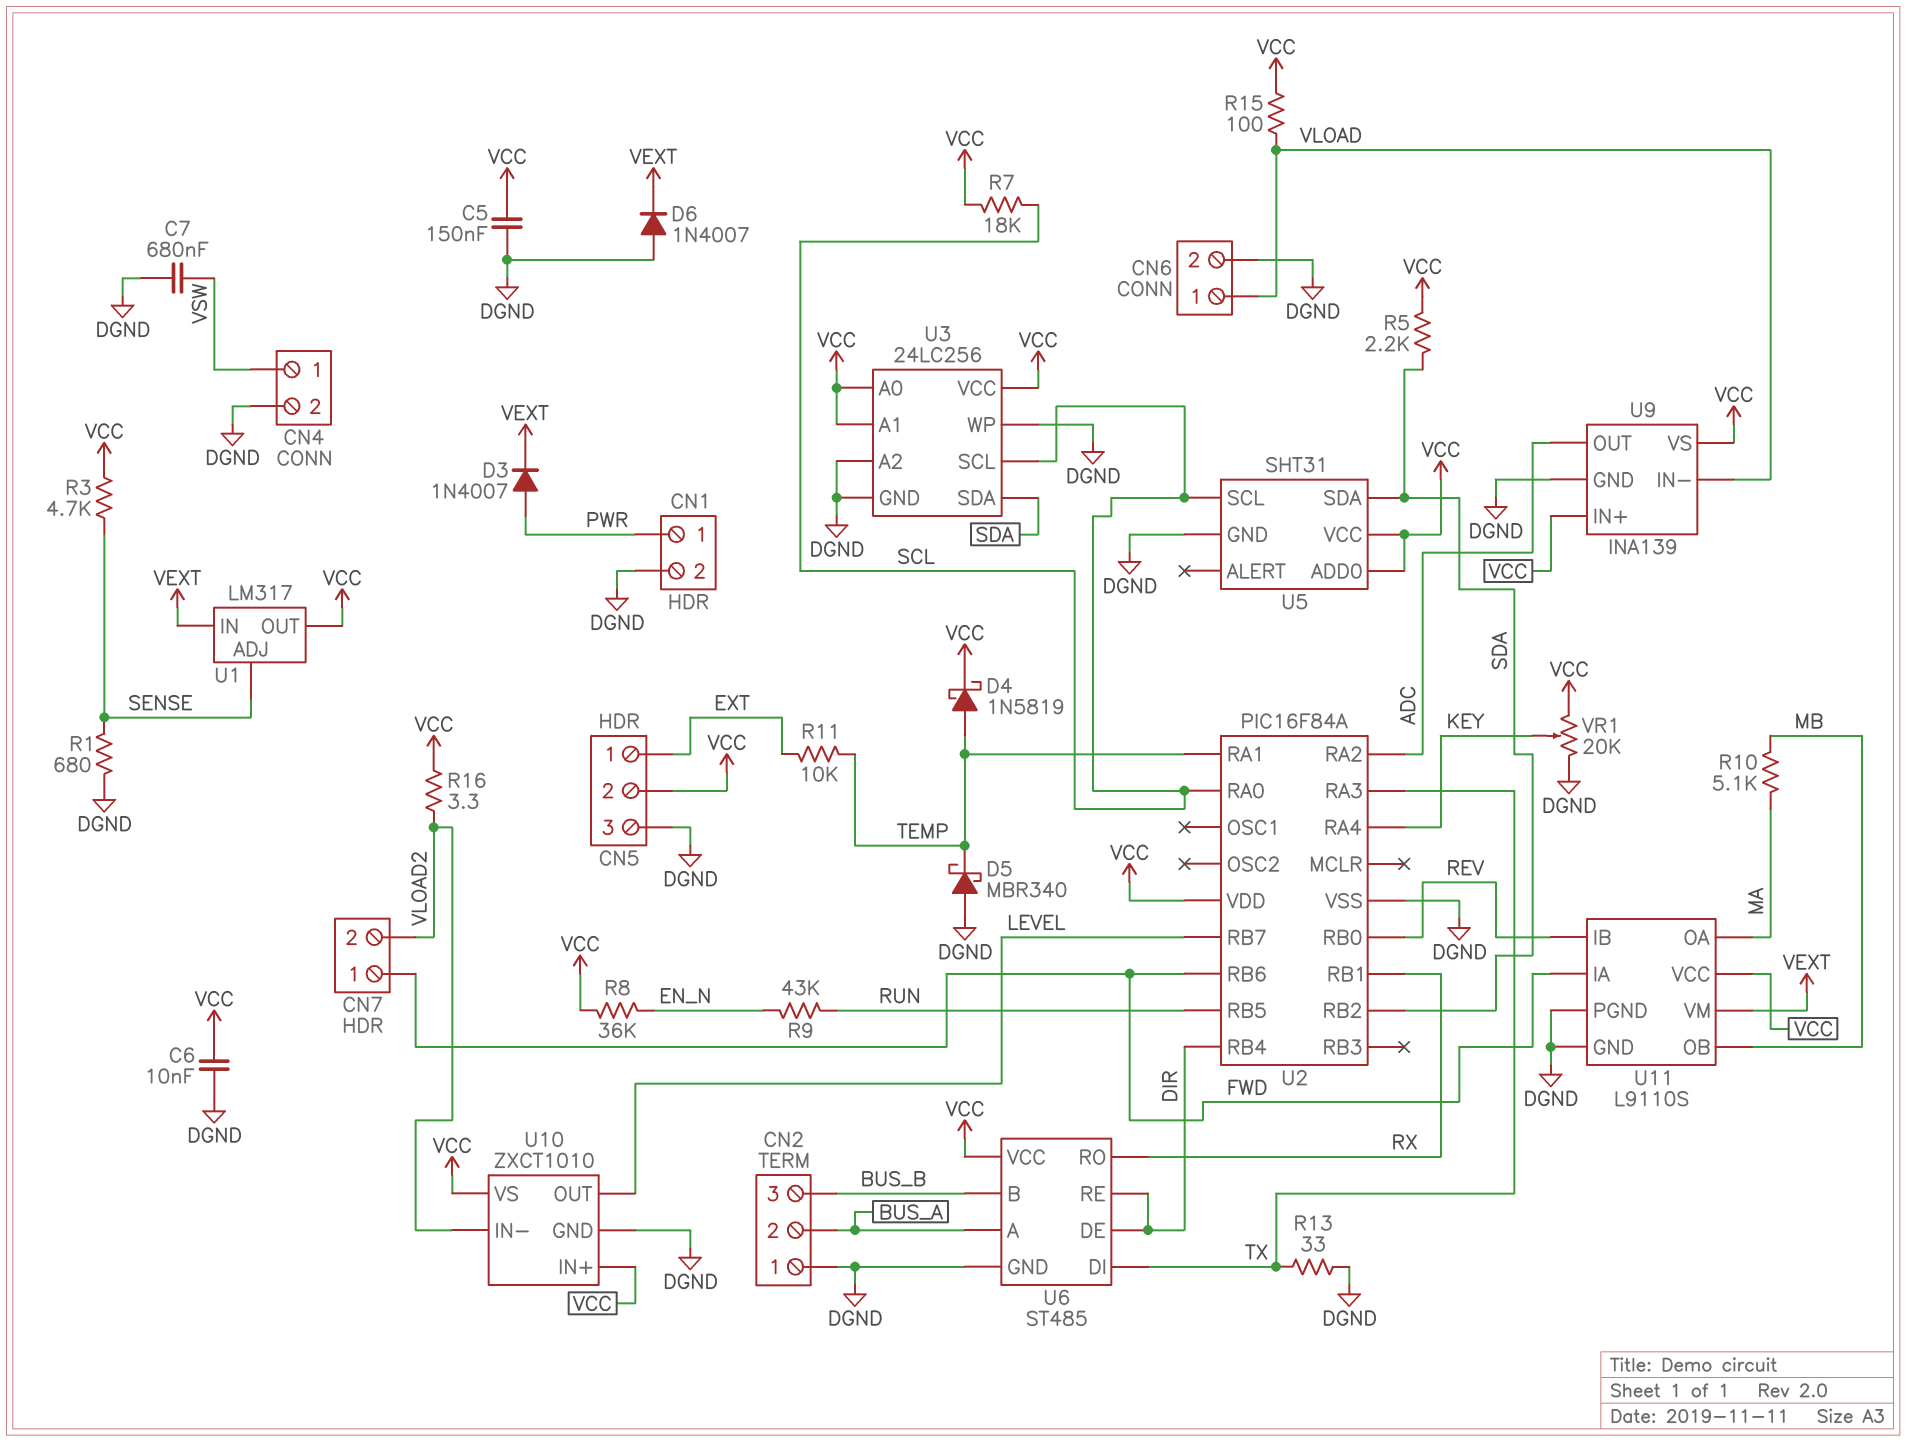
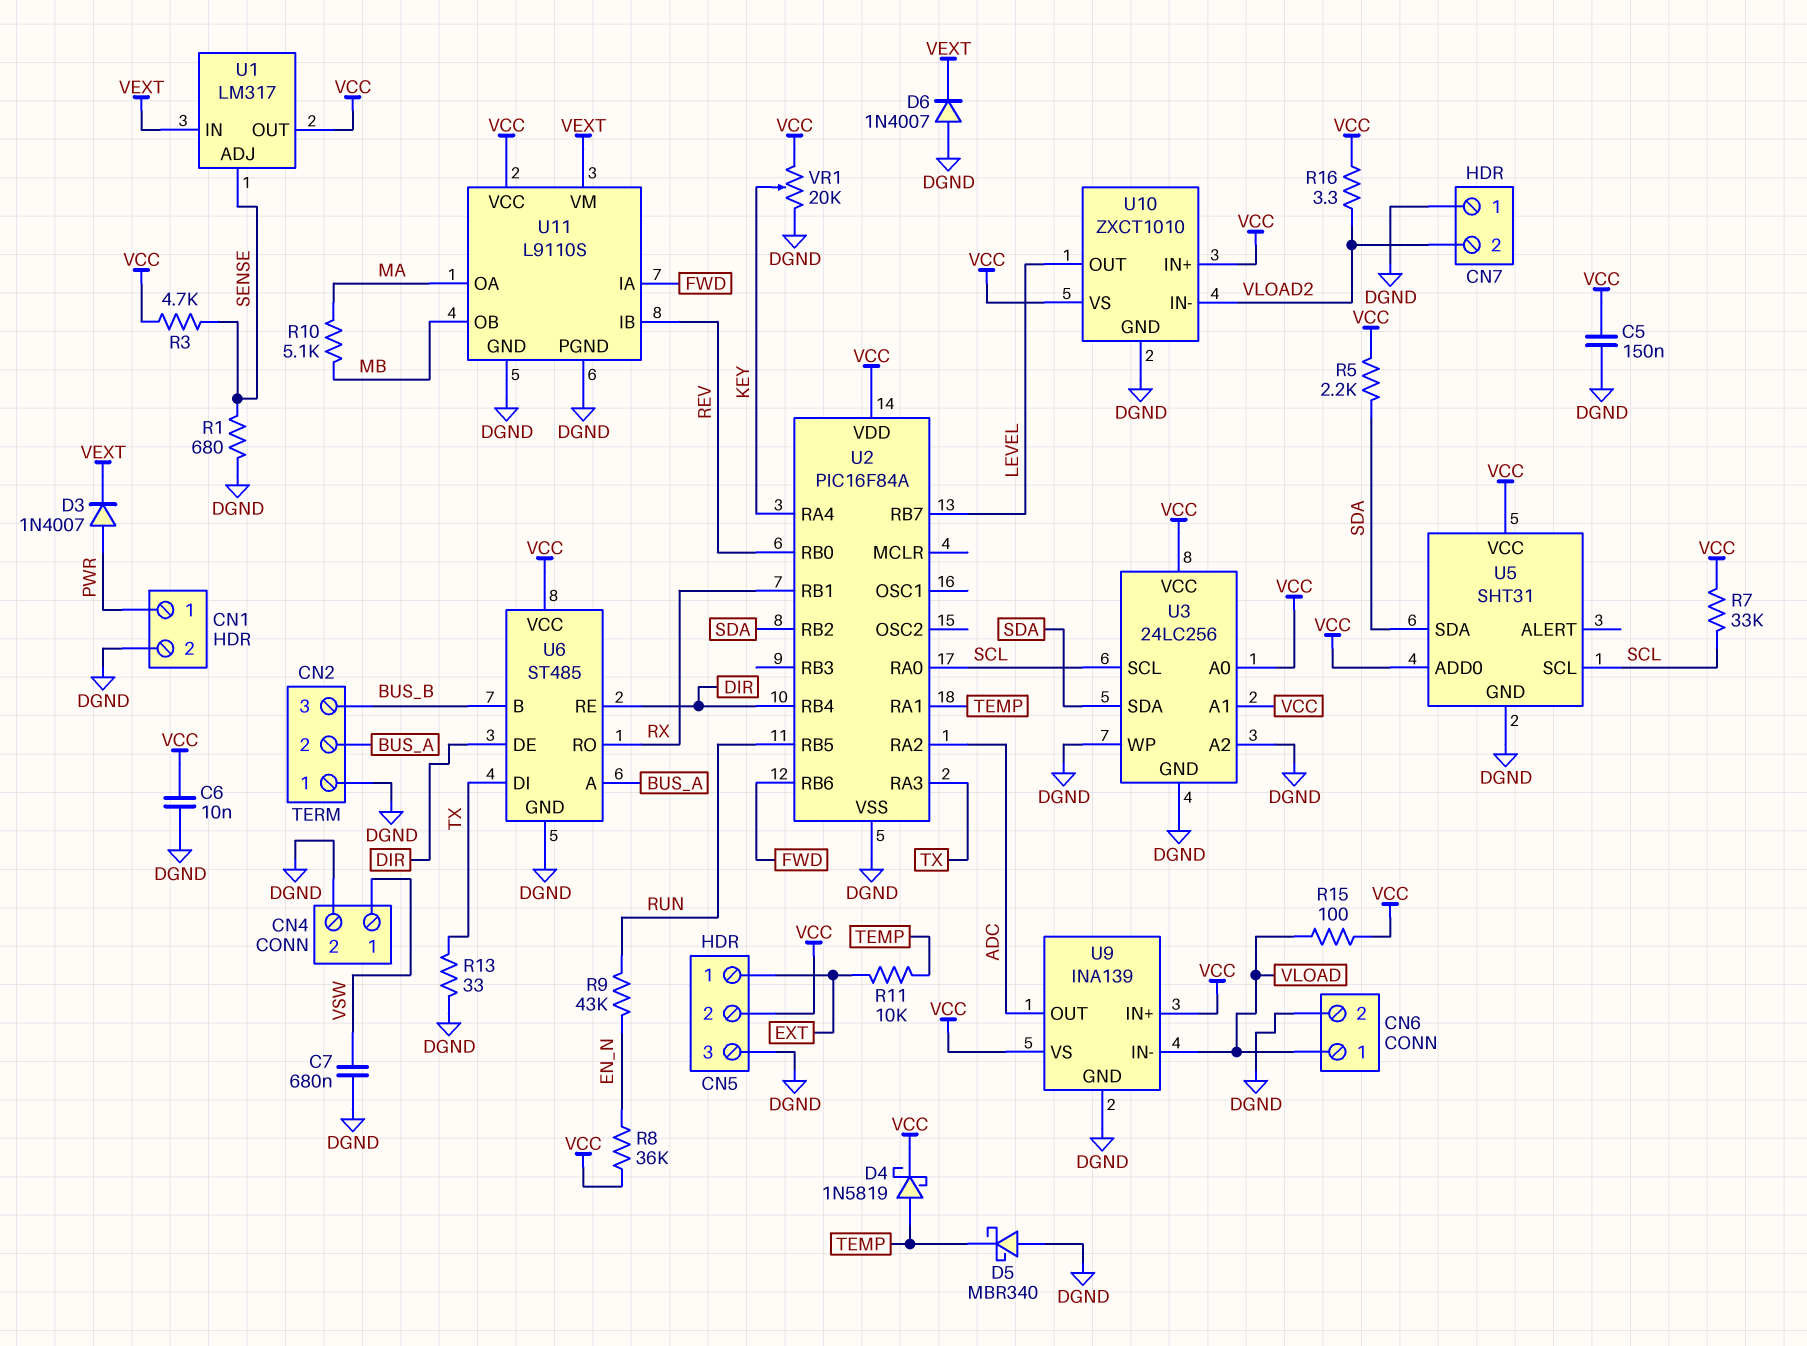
CN7 pin 1: FWD -> DGND
R7: 18k (SCL, VCC) -> 33k (SCL, VCC)

